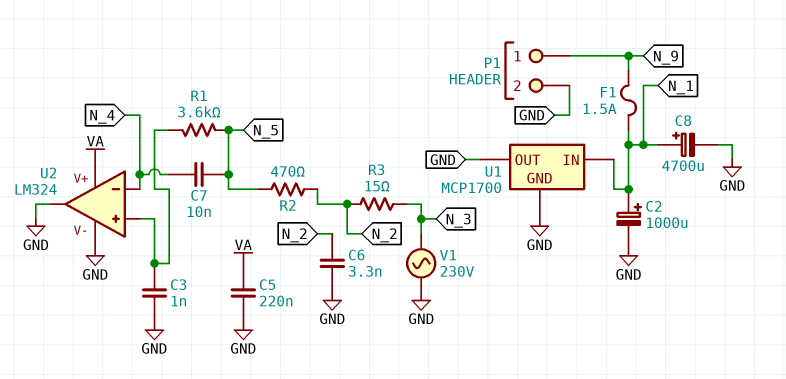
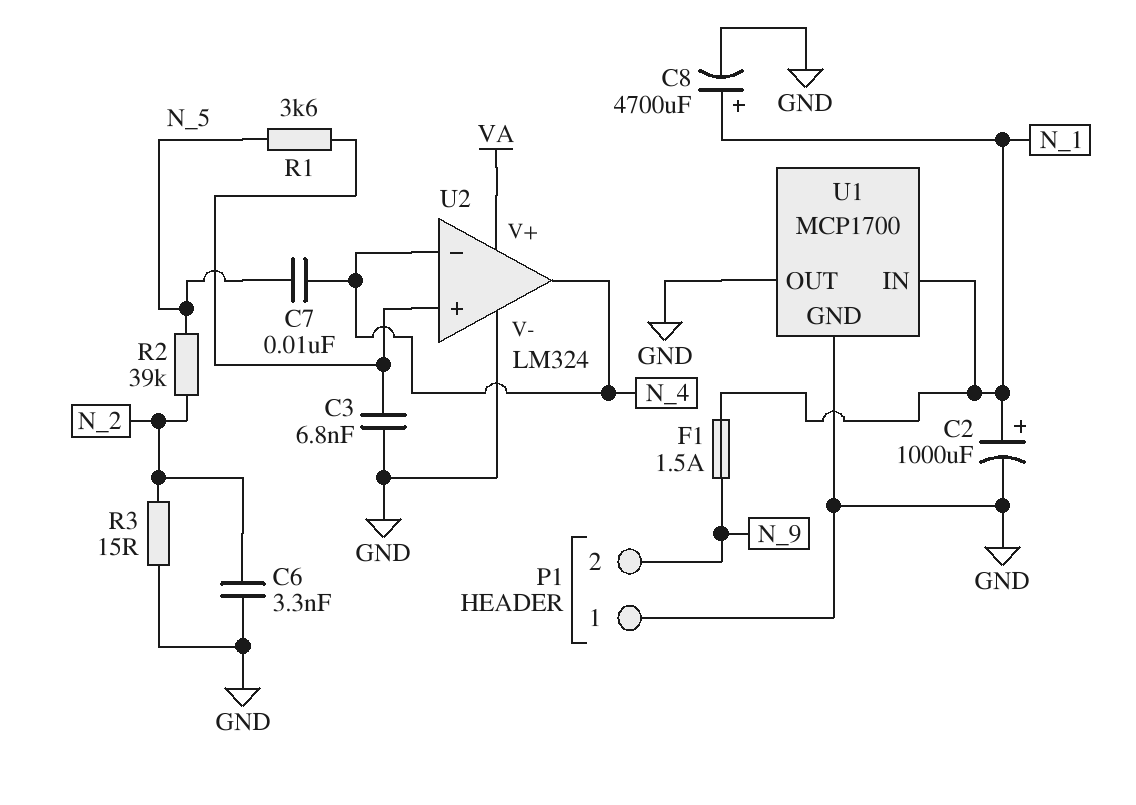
C3: 1nF (GND, U2/in+) -> 6.8nF (GND, U2/in+)
C5: 220nF (GND, VA) -> none
P1 pin 1: N_9 -> GND
P1 pin 2: GND -> N_9
R2: 470 (N_2, N_5) -> 39k (N_2, N_5)
R3: 15 (N_2, N_3) -> 15 (GND, N_2)
U2 pin out: GND -> N_4
V1: AC 230V (GND, N_3) -> none

